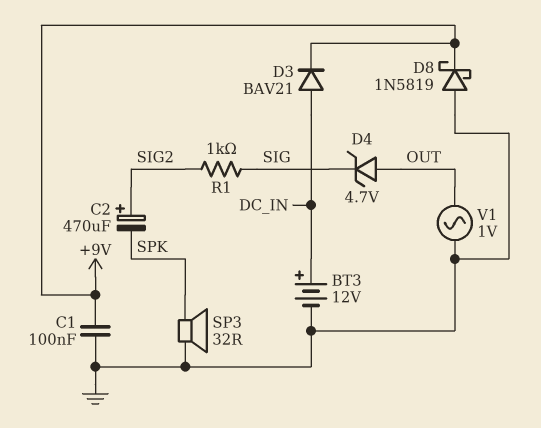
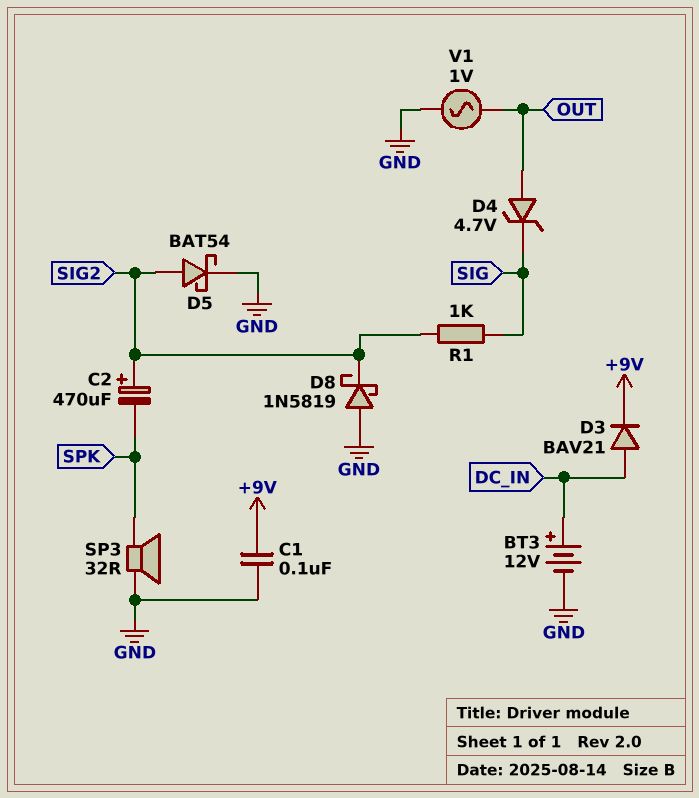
D5: none -> schottky BAT54 (A SIG2, K GND)
D8: schottky 1N5819 (A GND, K +9V) -> schottky 1N5819 (A GND, K SIG2)

